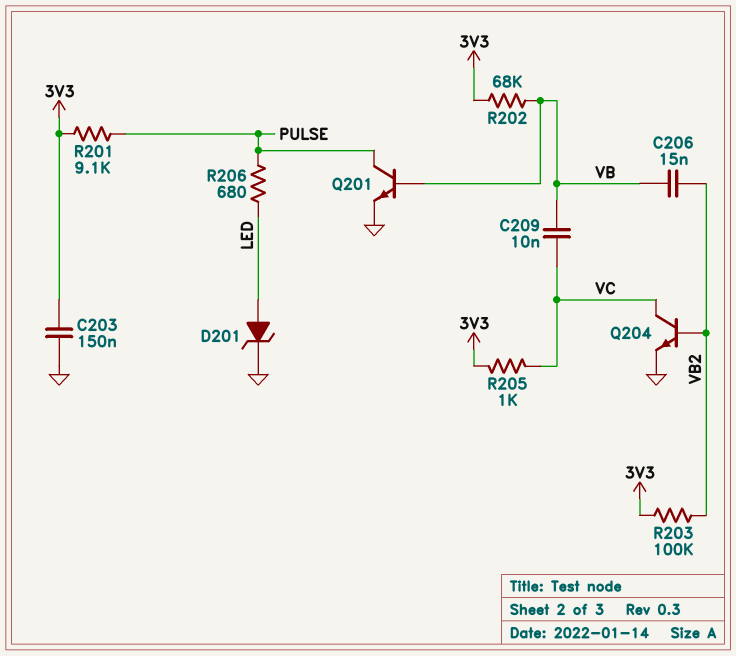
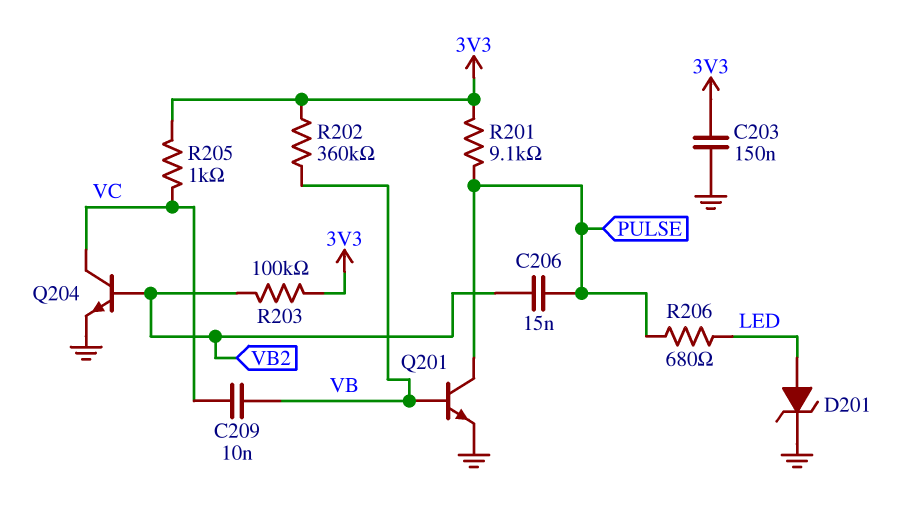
C206: 15nF (VB, VB2) -> 15nF (PULSE, VB2)
R202: 68k (3V3, VB) -> 360k (3V3, VB)

